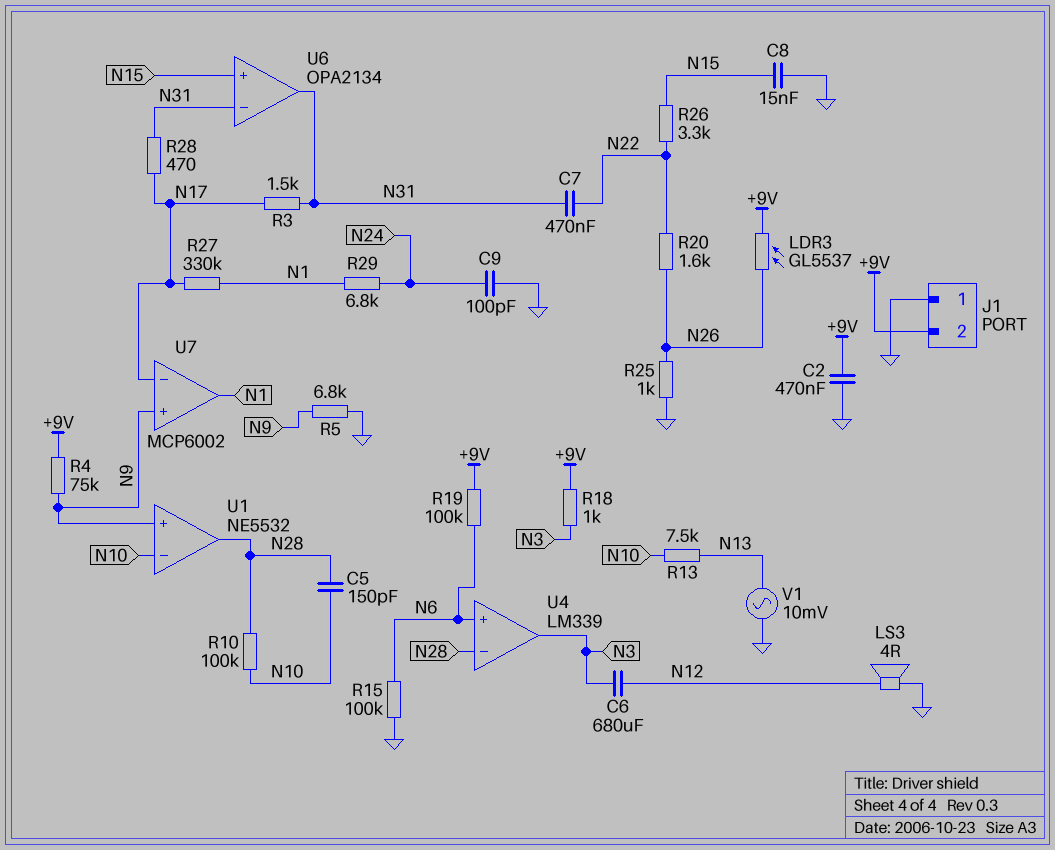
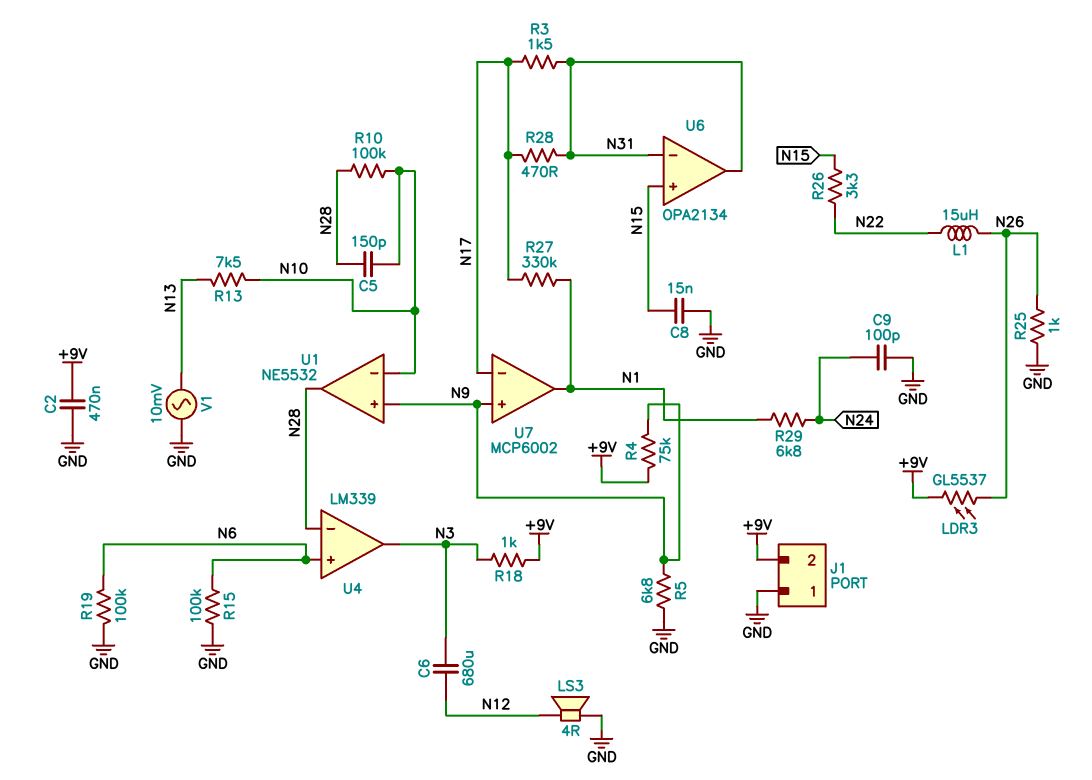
C7: 470nF (N22, N31) -> none
L1: none -> 15uH (N22, N26)
R19: 100k (+9V, N6) -> 100k (GND, N6)
R20: 1.6k (N22, N26) -> none

